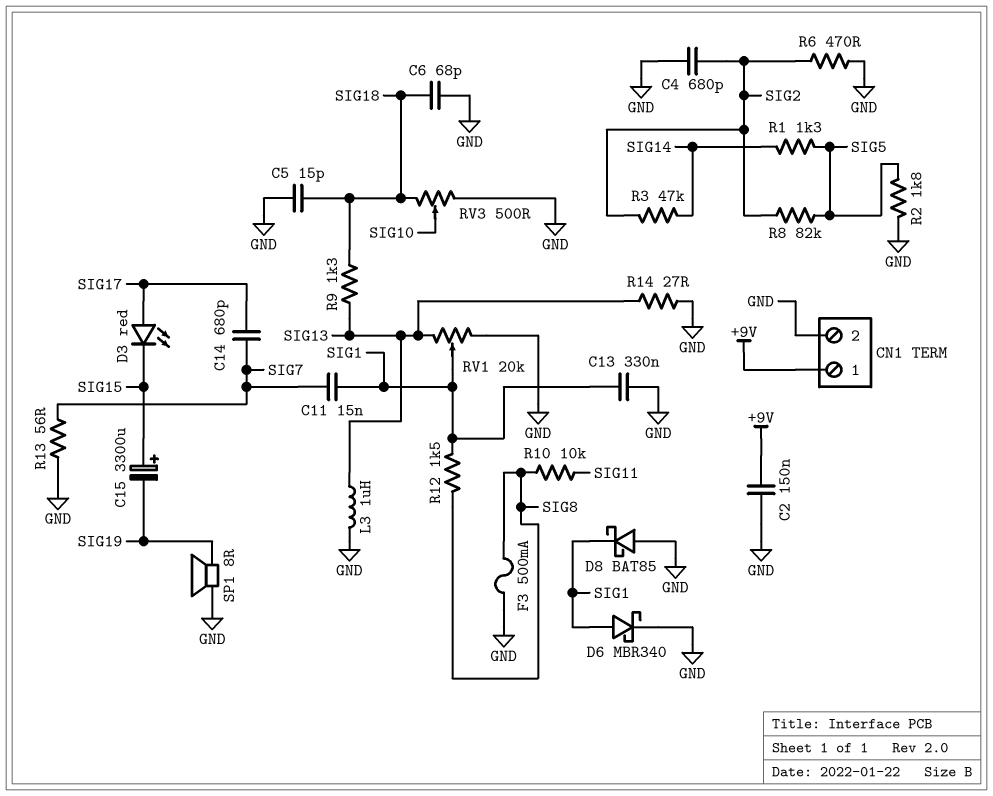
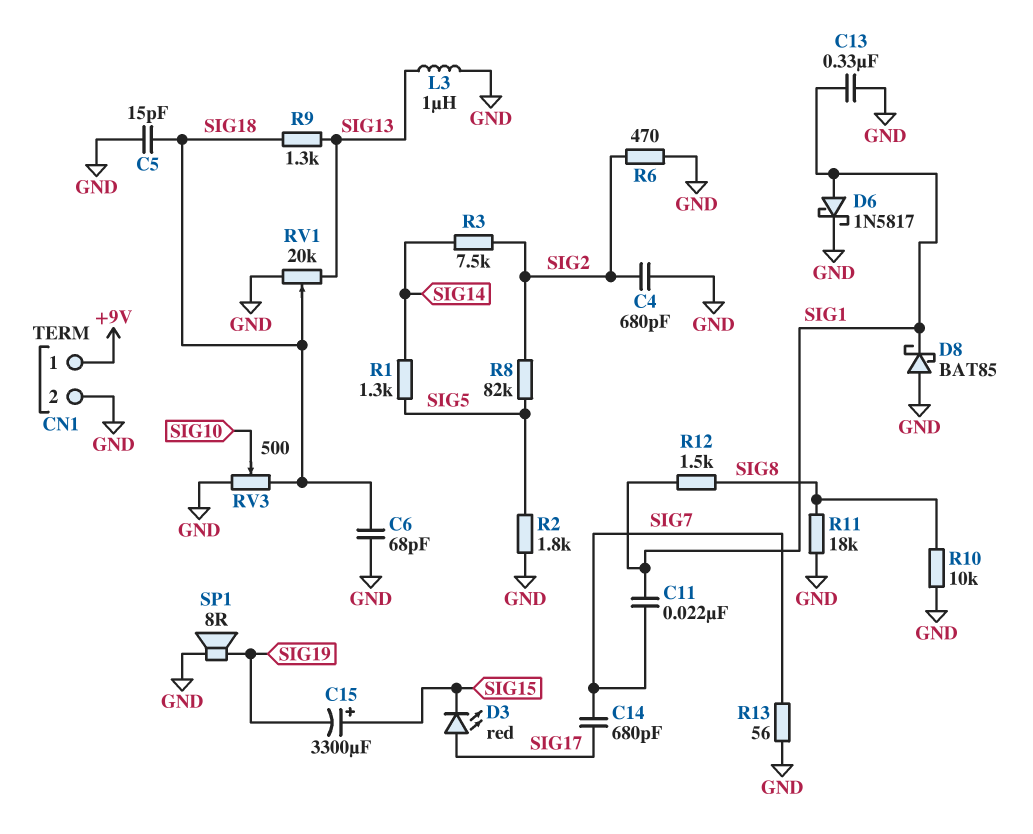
C2: 150nF (+9V, GND) -> none
C11: 15nF (SIG1, SIG7) -> 22nF (SIG1, SIG7)
D6: schottky MBR340 (A SIG1, K GND) -> schottky 1N5817 (A SIG1, K GND)
F3: 500mA (GND, SIG8) -> none
R3: 47k (SIG2, SIG14) -> 7.5k (SIG2, SIG14)
R10: 10k (SIG8, SIG11) -> 10k (GND, SIG8)
R11: none -> 18k (GND, SIG8)
R14: 27 (GND, SIG13) -> none
RV1: 20k (GND, SIG13, wiper SIG1) -> 20k (GND, SIG13, wiper SIG18)

